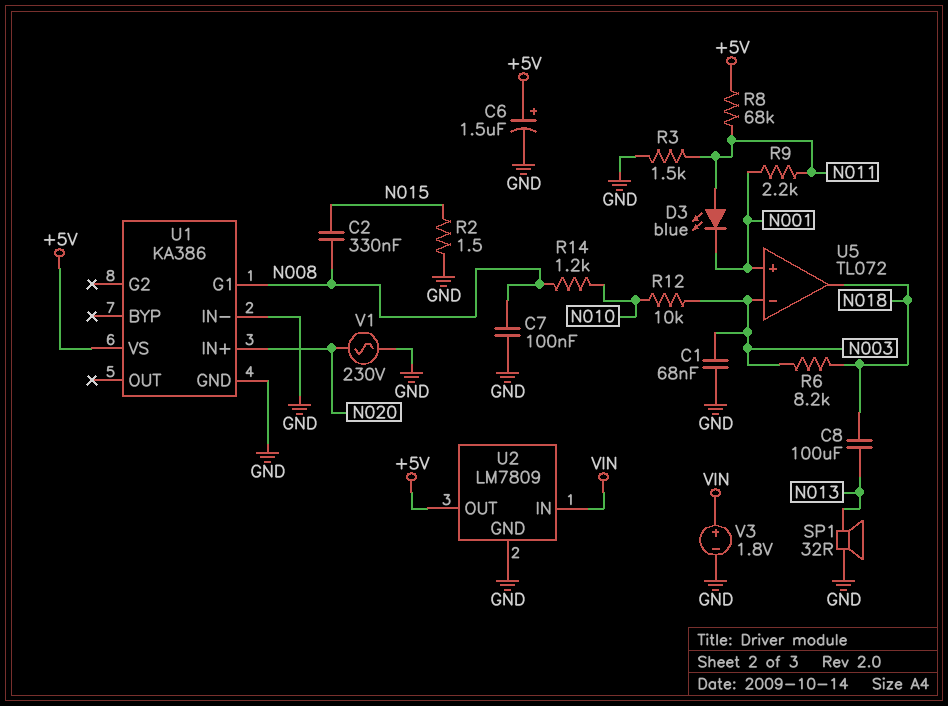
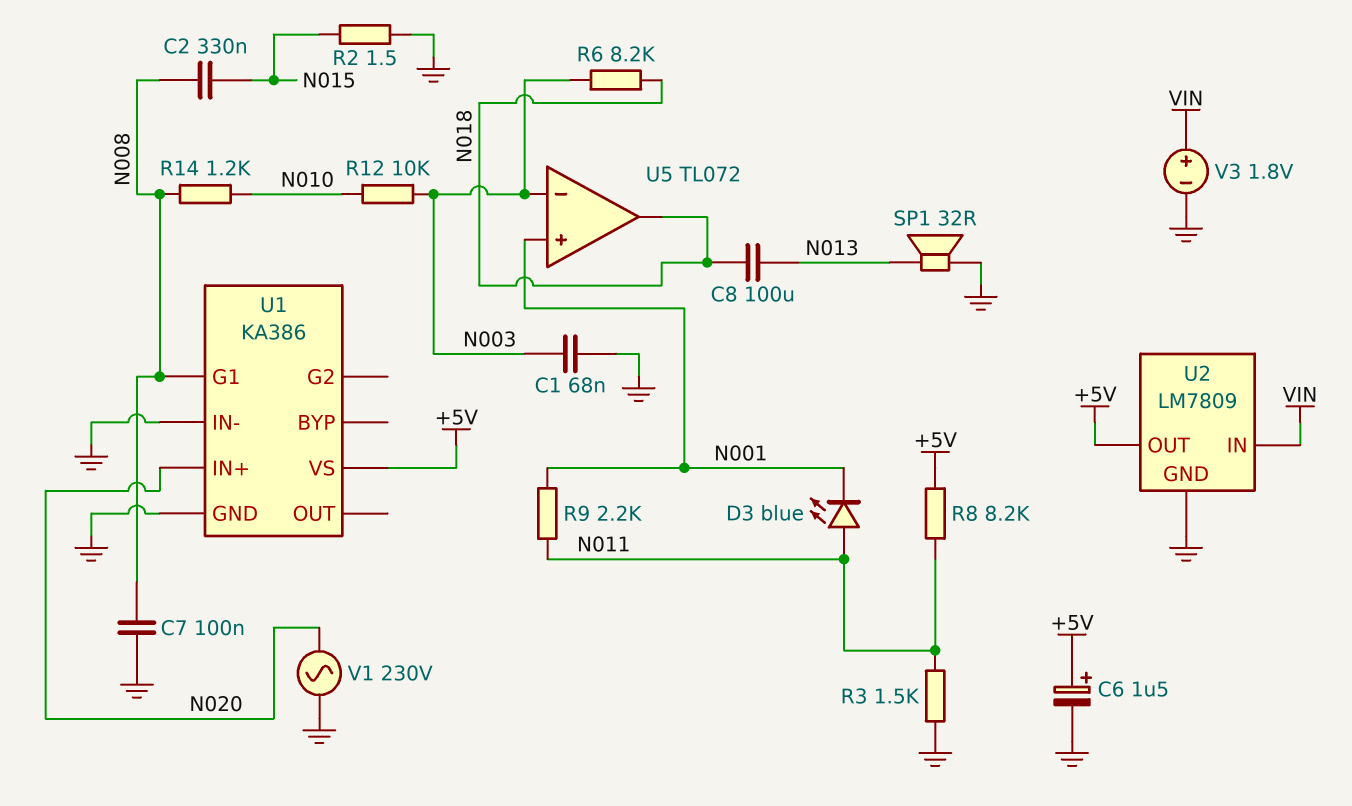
R8: 68k (+5V, N011) -> 8.2k (+5V, N011)

